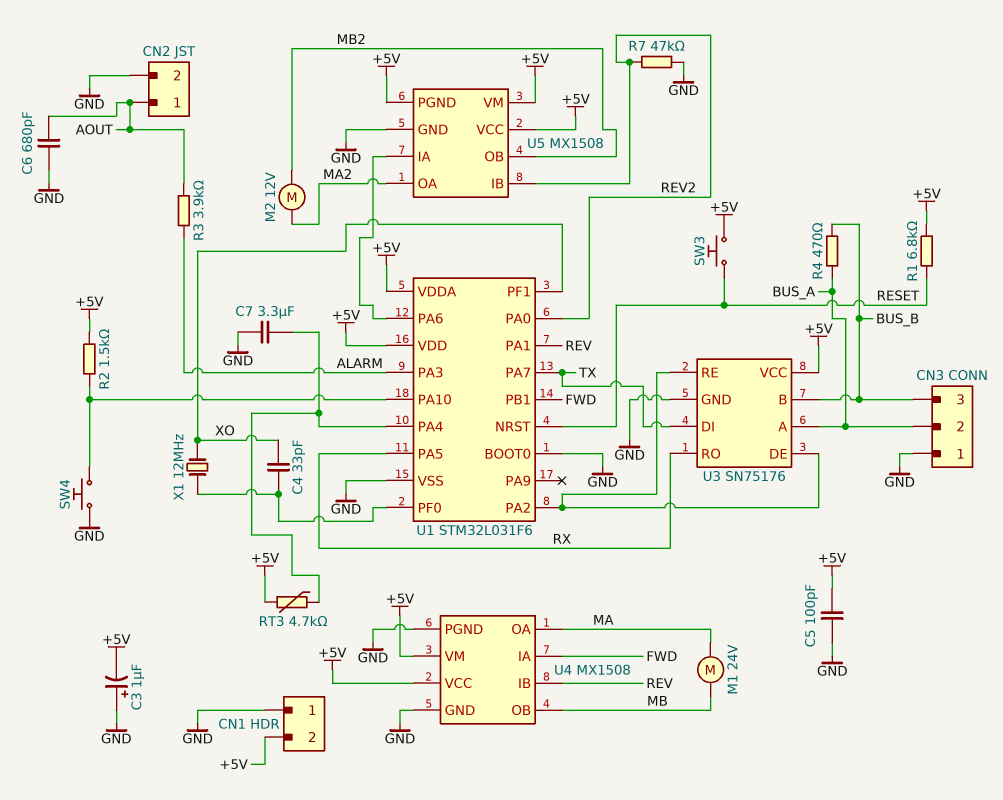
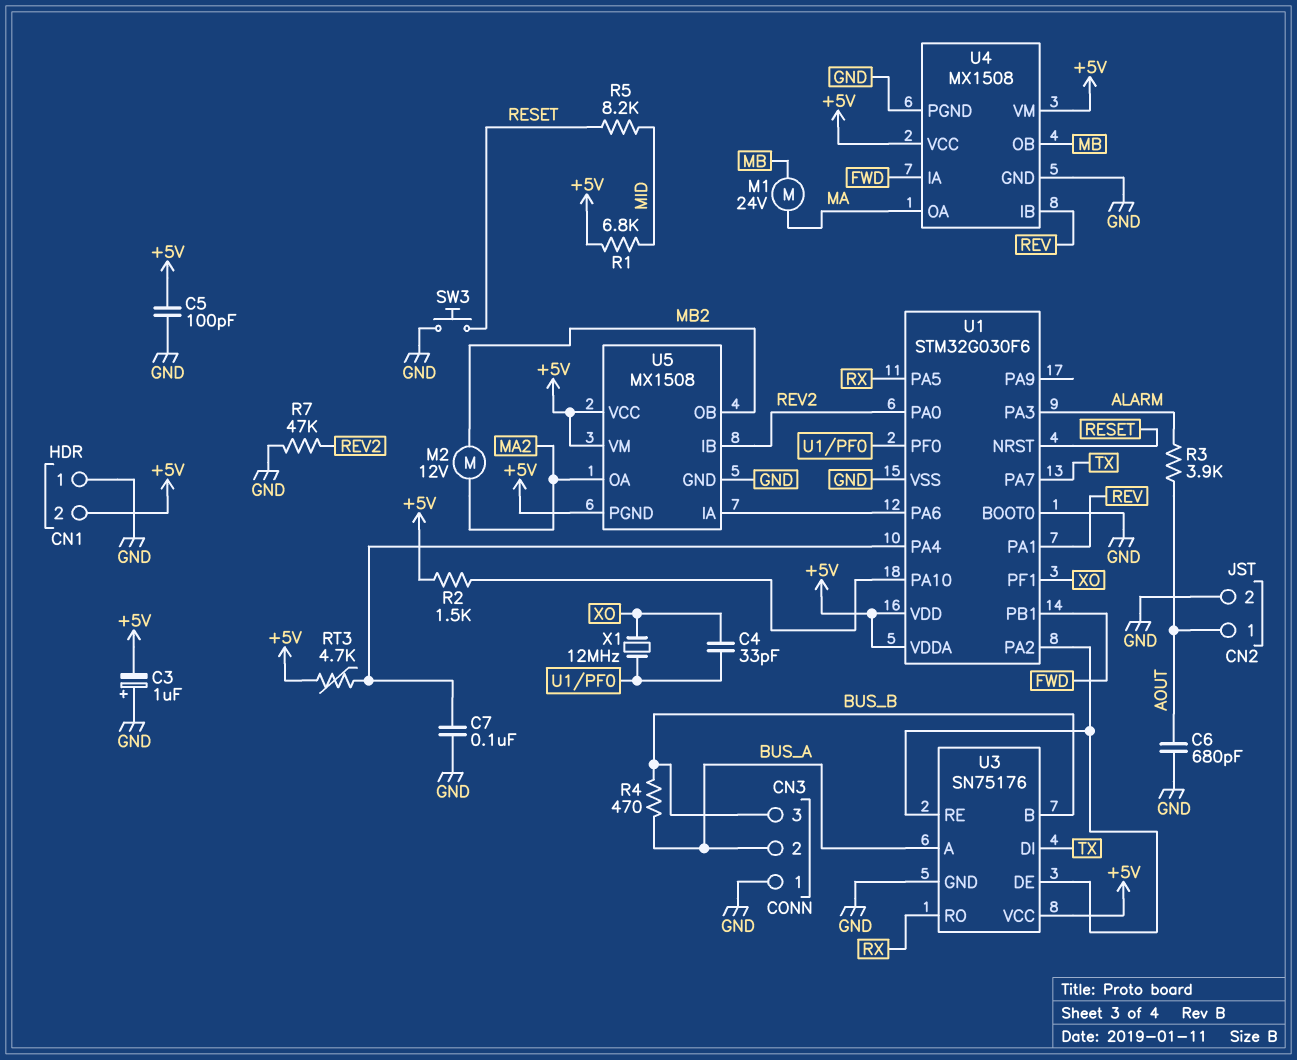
C7: 3.3uF (GND, U1/PA4) -> 100nF (GND, U1/PA4)
R1: 6.8k (+5V, RESET) -> 6.8k (+5V, MID)
R5: none -> 8.2k (MID, RESET)
SW3: button (+5V, RESET) -> button (GND, RESET)
SW4: button (GND, U1/PA10) -> none
U1: STM32L031F6 -> STM32G030F6

